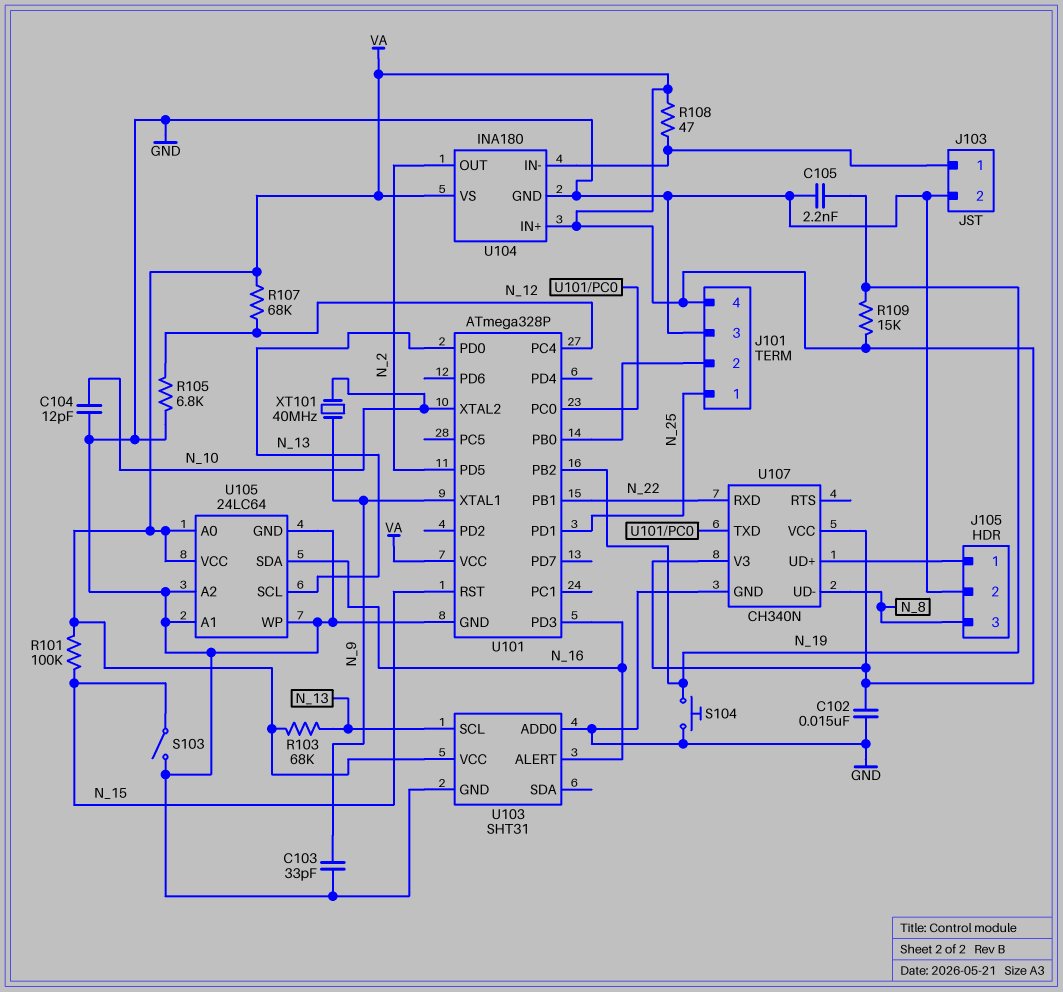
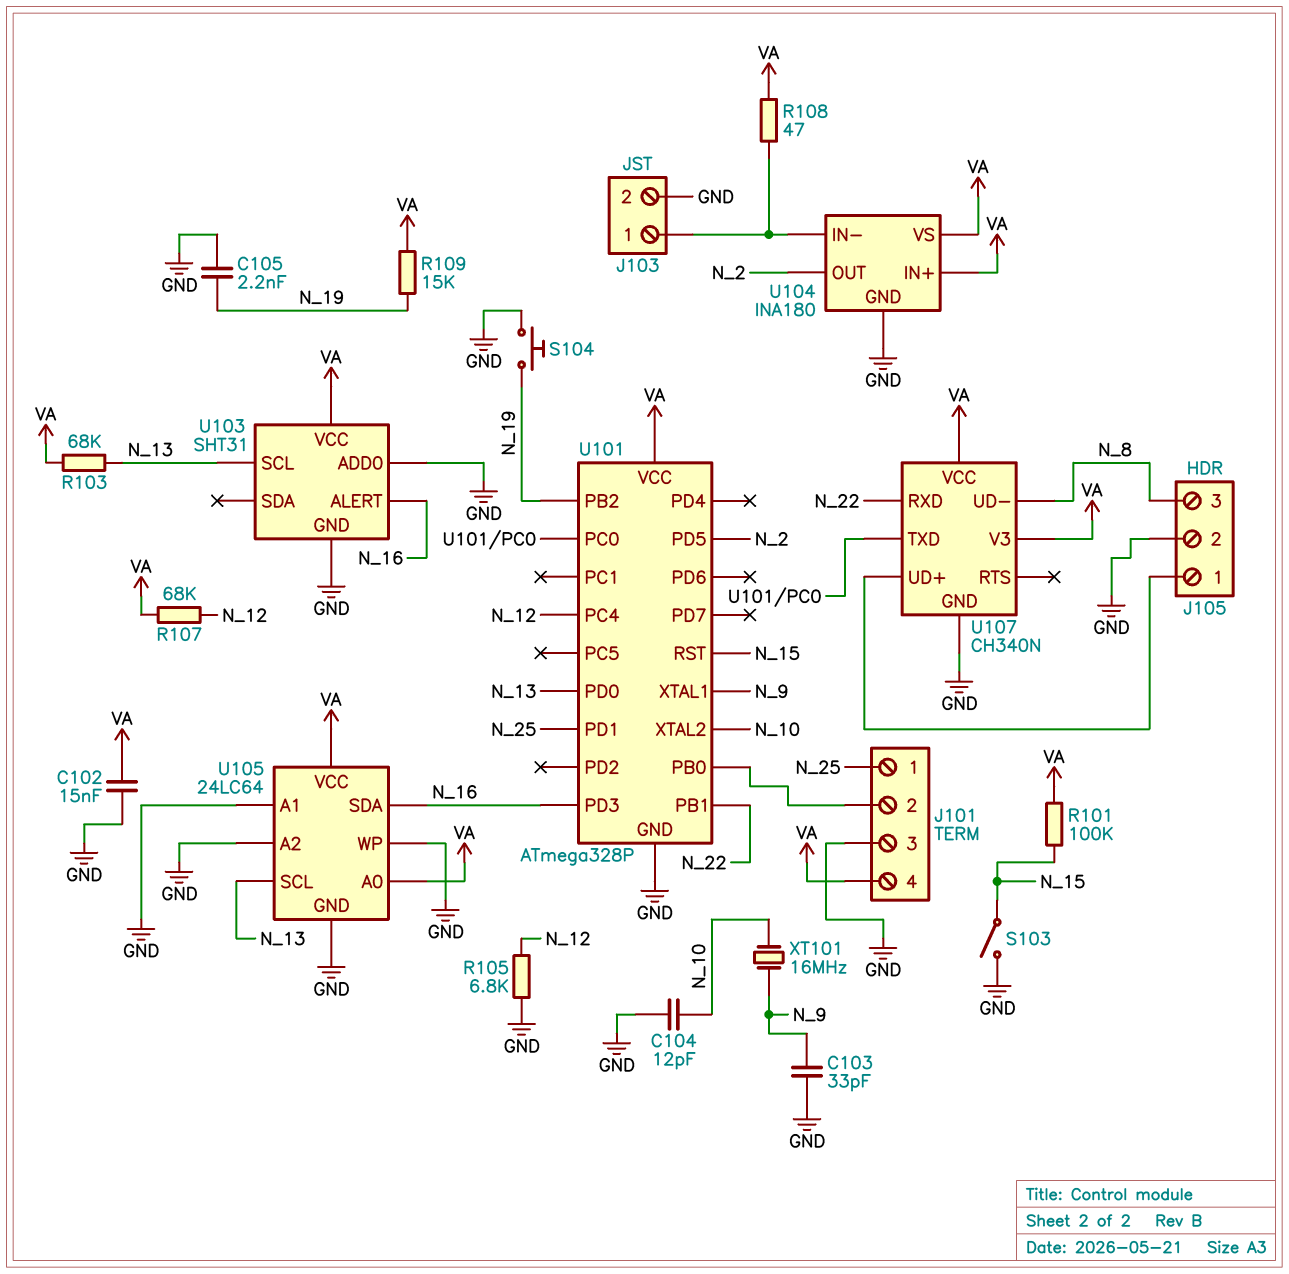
XT101: 40MHz (N_9, N_10) -> 16MHz (N_9, N_10)

